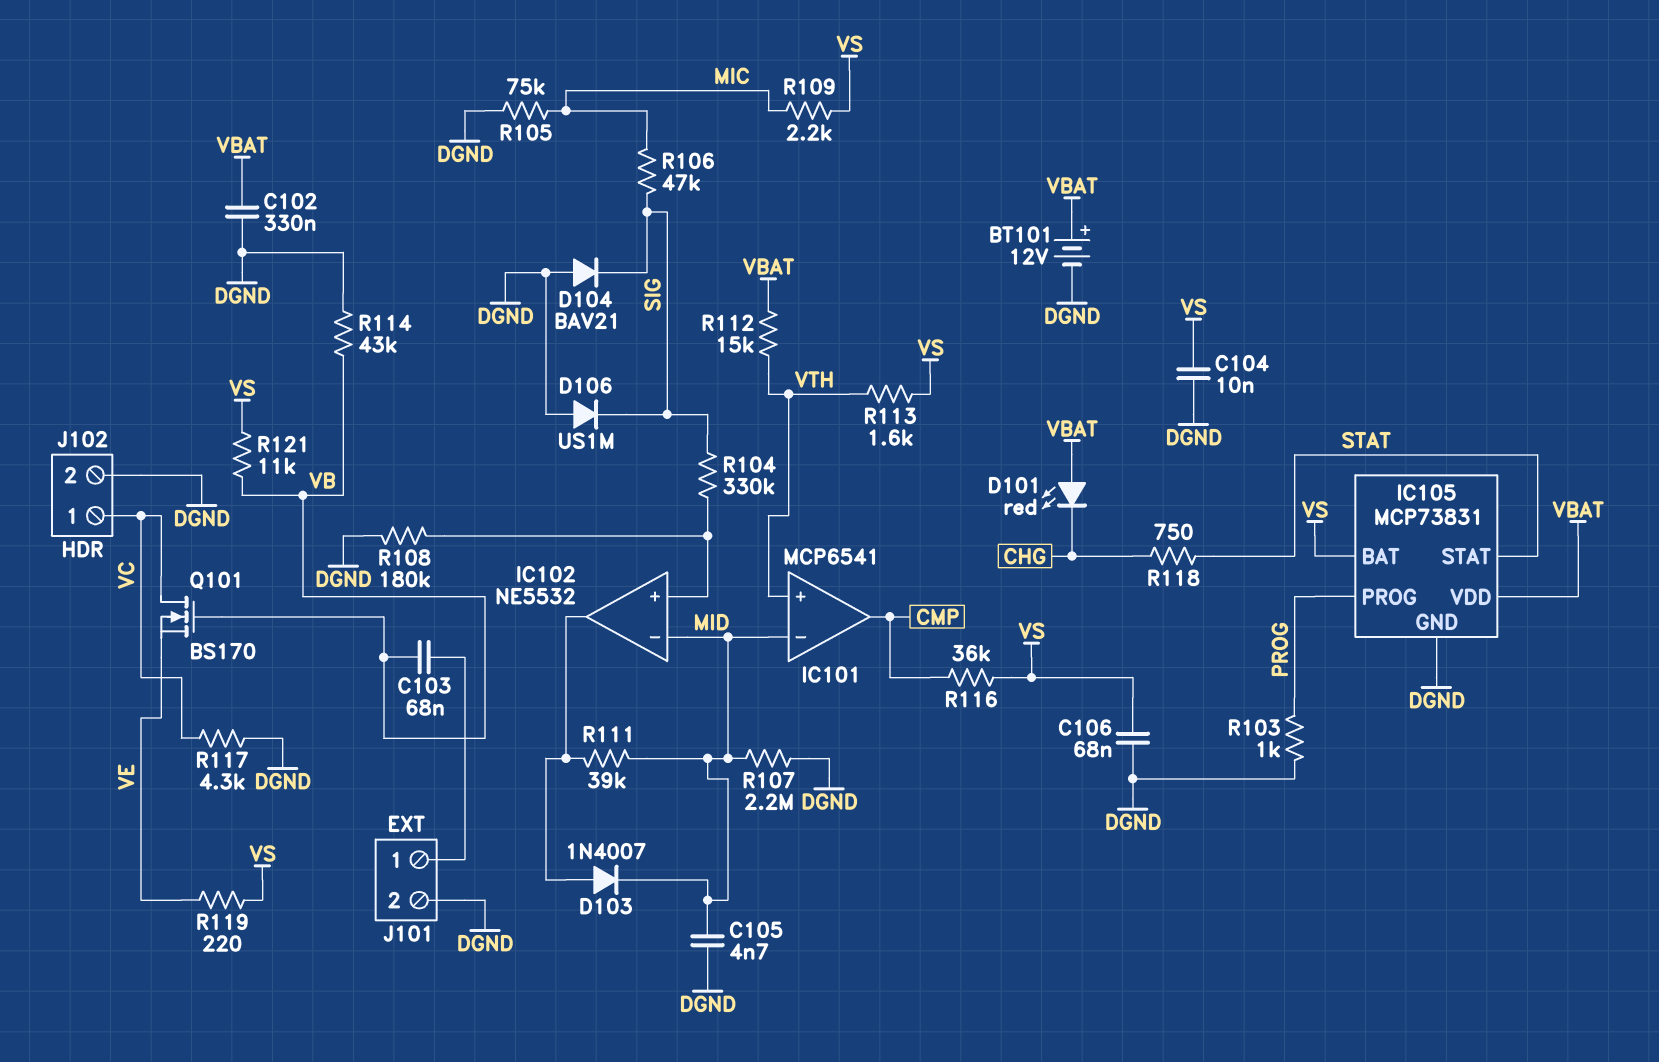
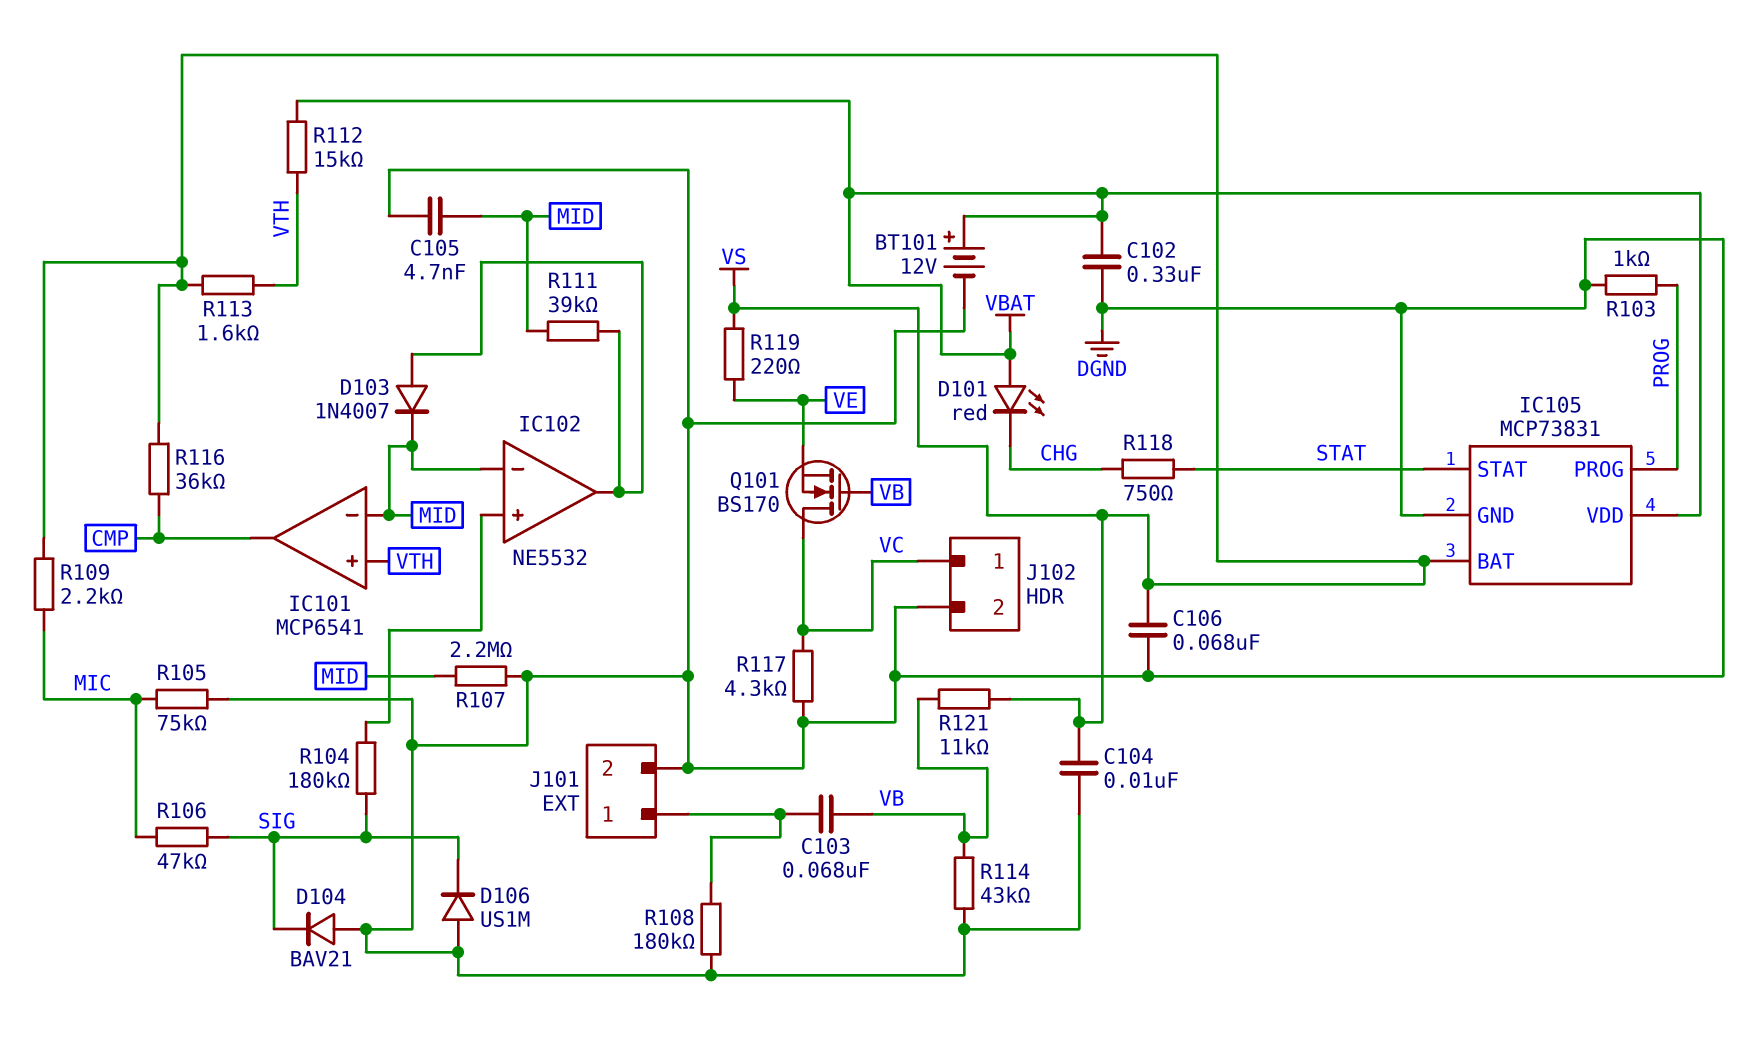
R104: 330k (IC102/in+, SIG) -> 180k (IC102/in+, SIG)
R108: 180k (DGND, IC102/in+) -> 180k (DGND, J101/1)

